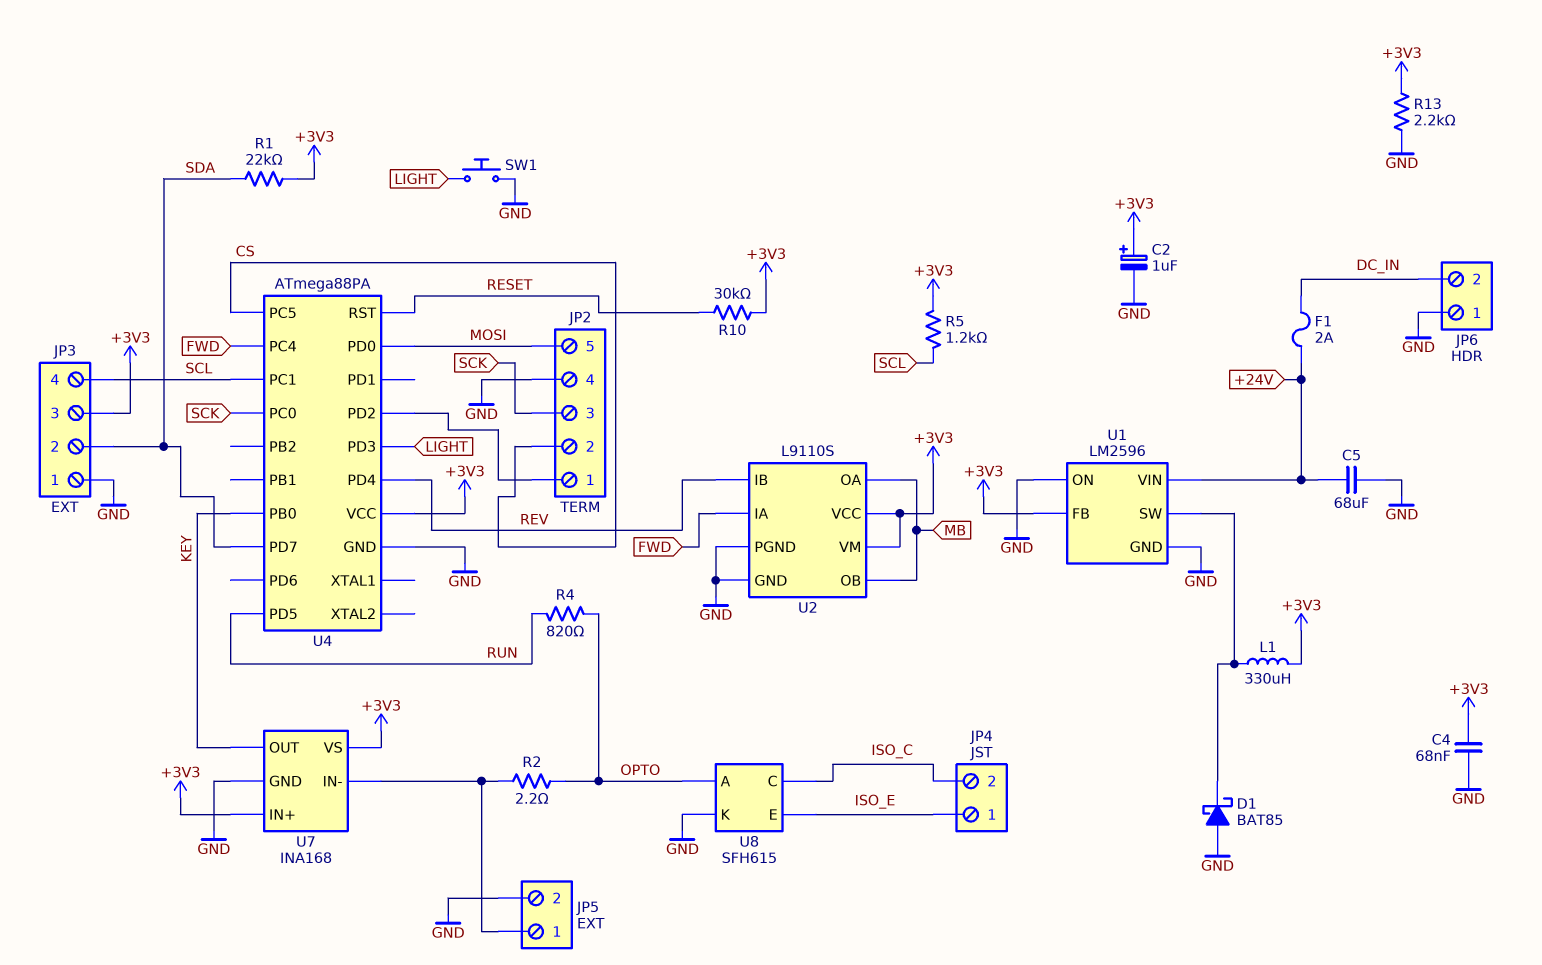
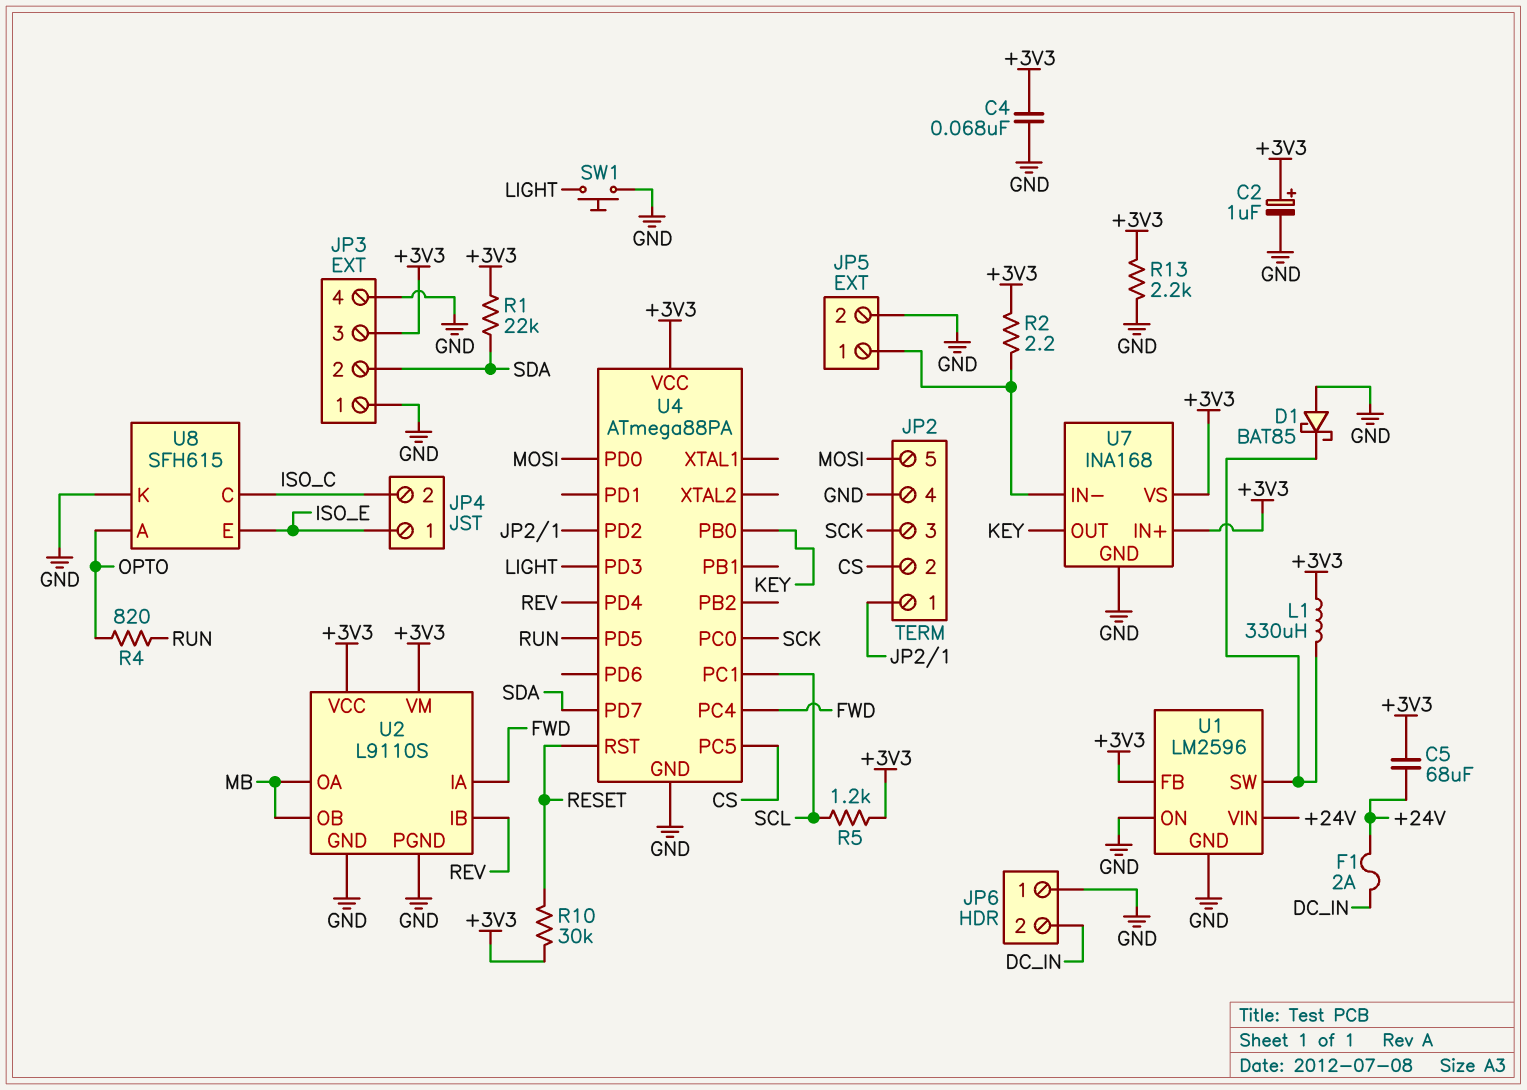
C5: 68uF (+24V, GND) -> 68uF (+3V3, +24V)
JP3 pin 4: SCL -> GND
R2: 2.2 (JP5/1, OPTO) -> 2.2 (+3V3, JP5/1)

